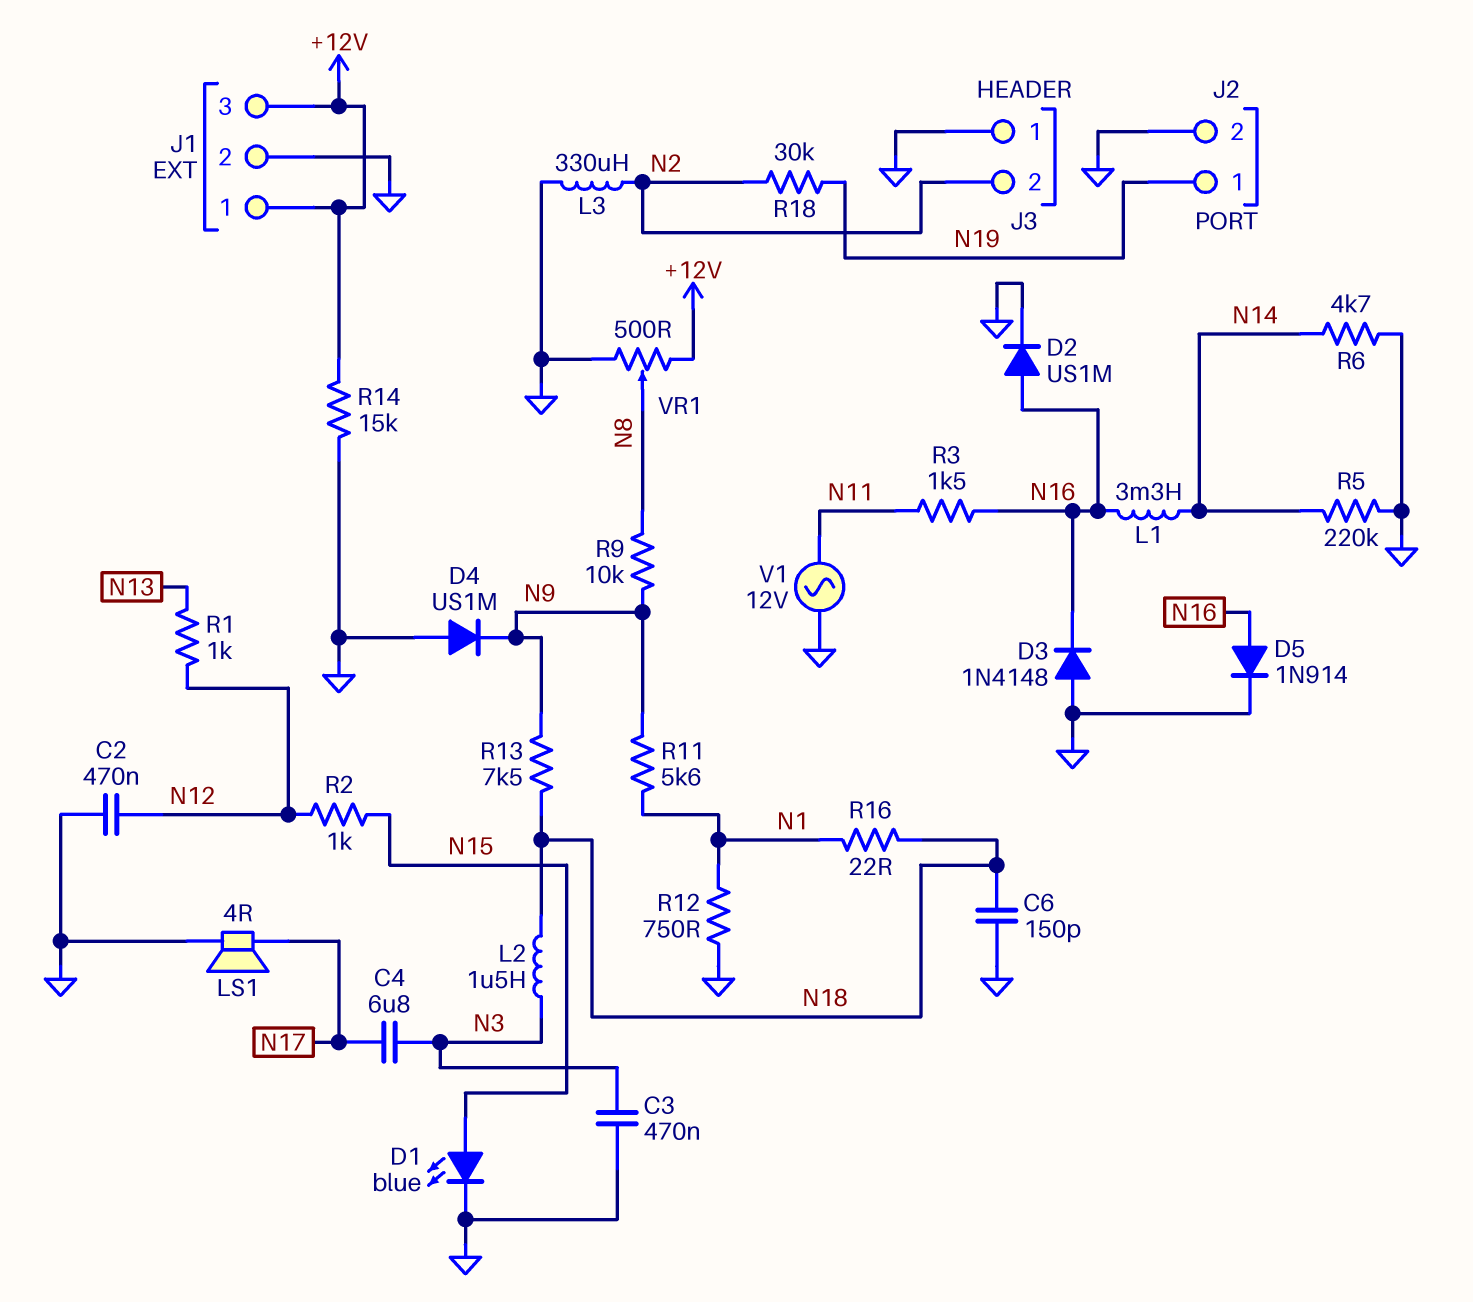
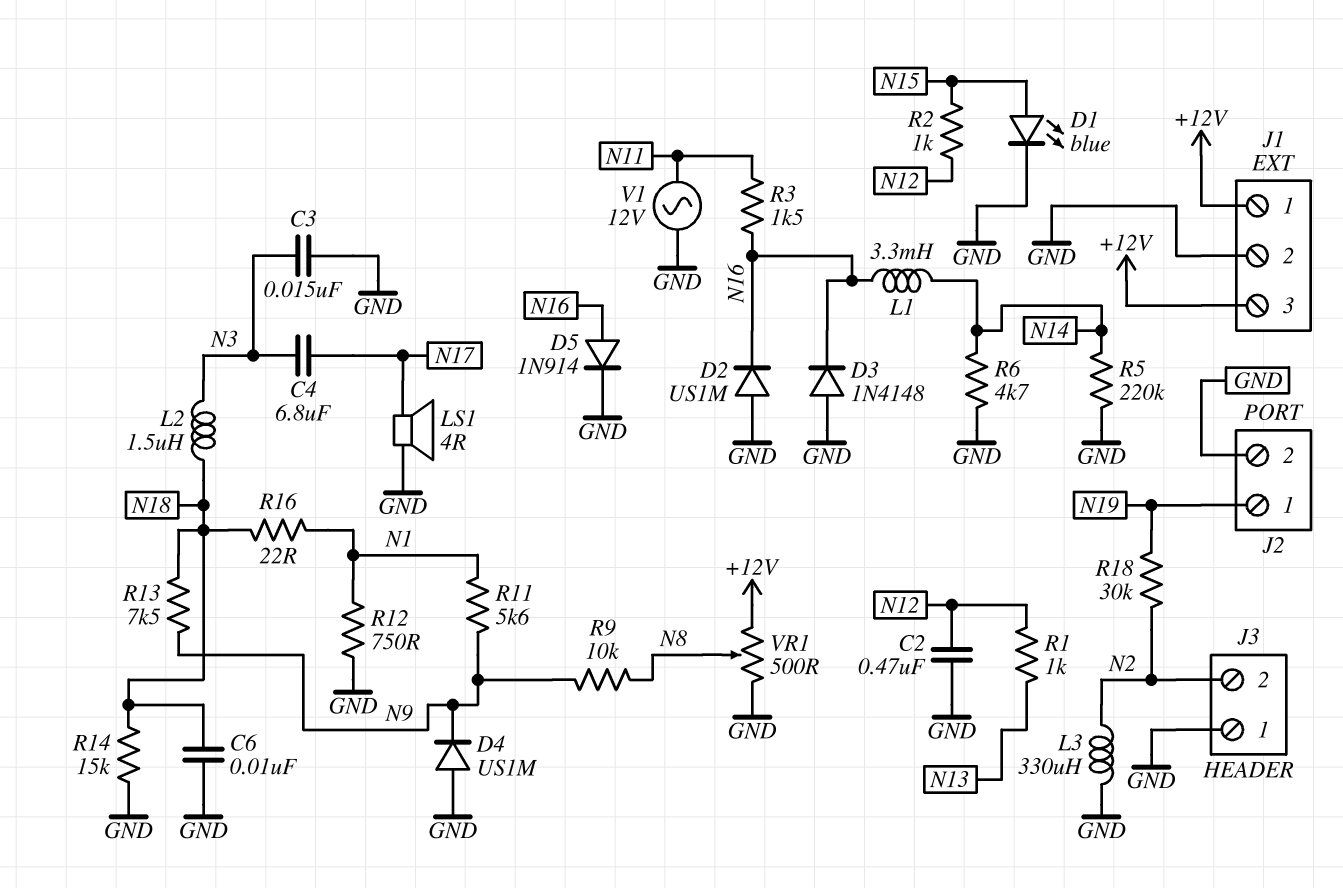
C3: 470nF (GND, N3) -> 15nF (GND, N3)
C6: 150pF (GND, N18) -> 10nF (GND, N18)
D2: diode US1M (A N16, K GND) -> diode US1M (A GND, K N16)
R14: 15k (+12V, GND) -> 15k (GND, N18)

